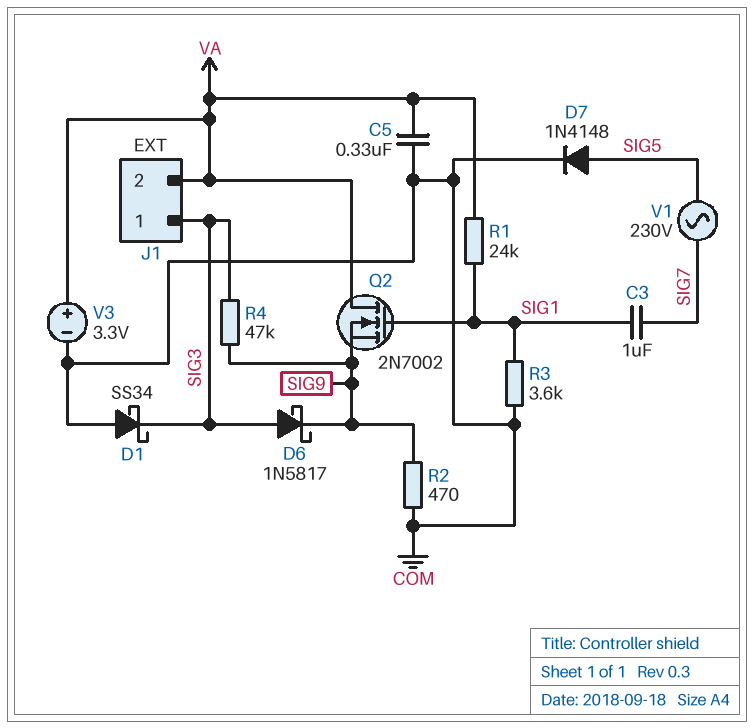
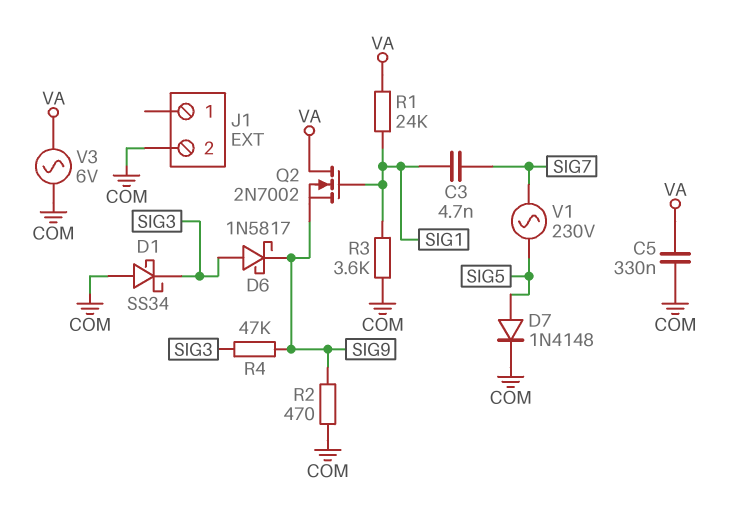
C3: 1uF (SIG1, SIG7) -> 4.7nF (SIG1, SIG7)
J1 pin 1: SIG3 -> none
J1 pin 2: VA -> COM
V3: 3.3V (plus VA, minus COM) -> AC 6V (COM, VA)

